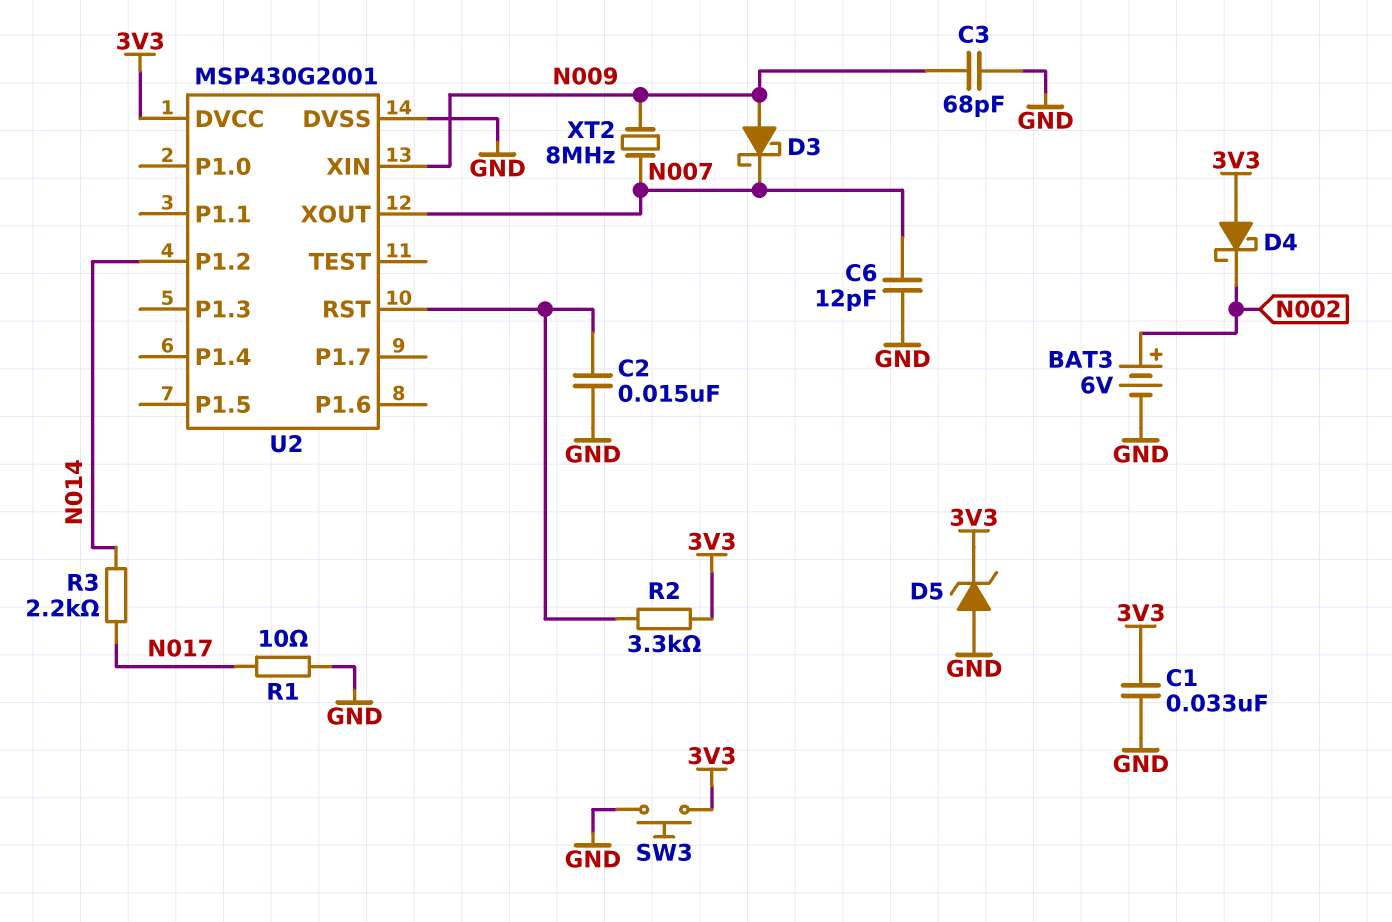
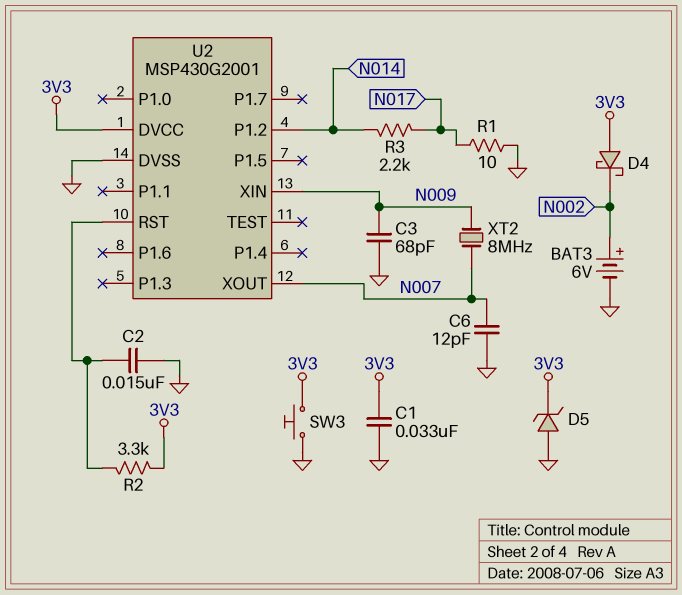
D3: schottky (A N009, K N007) -> none

